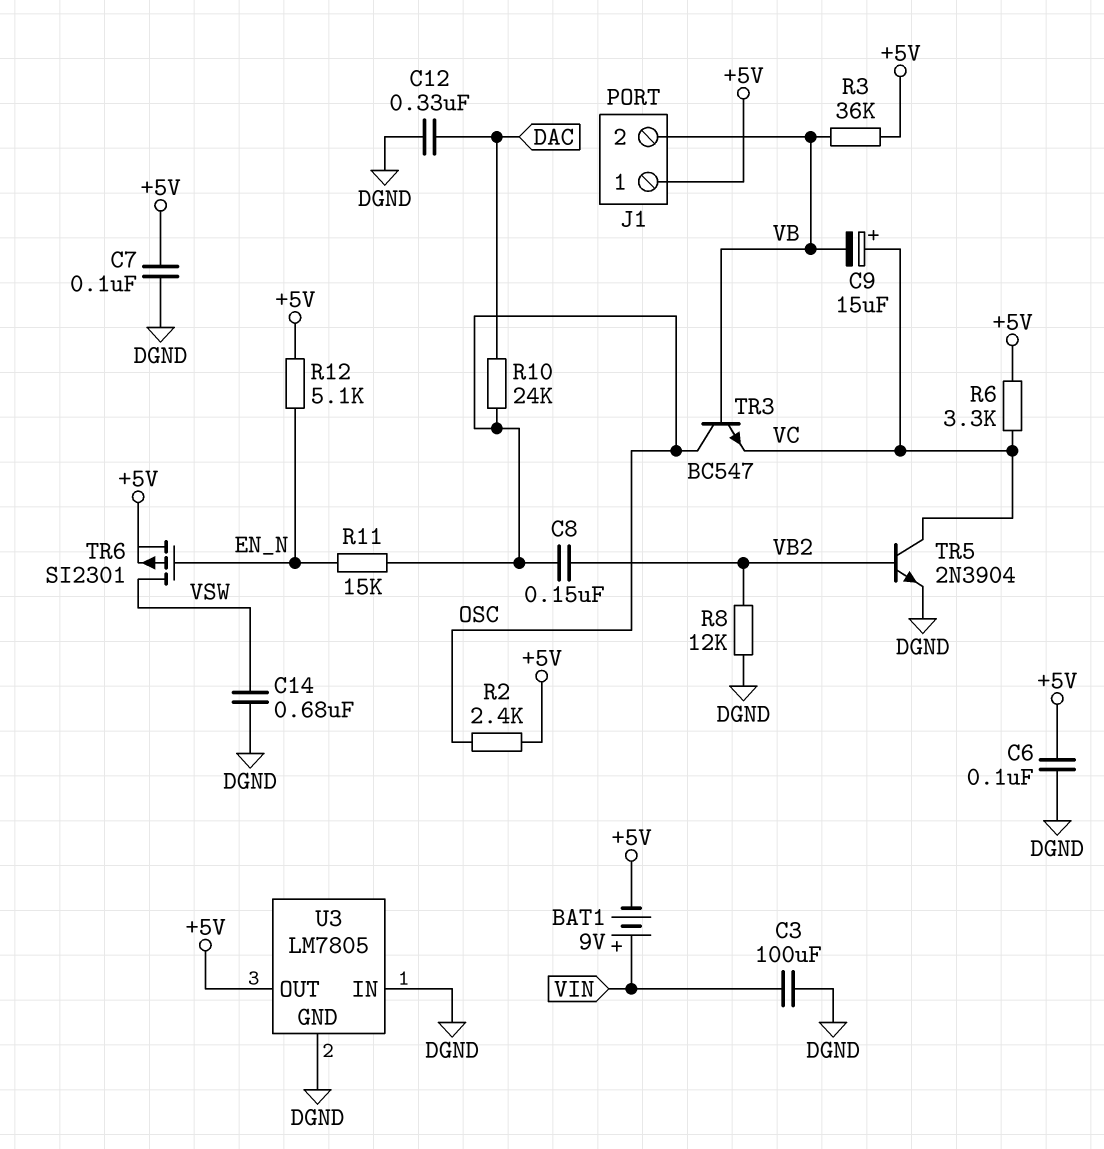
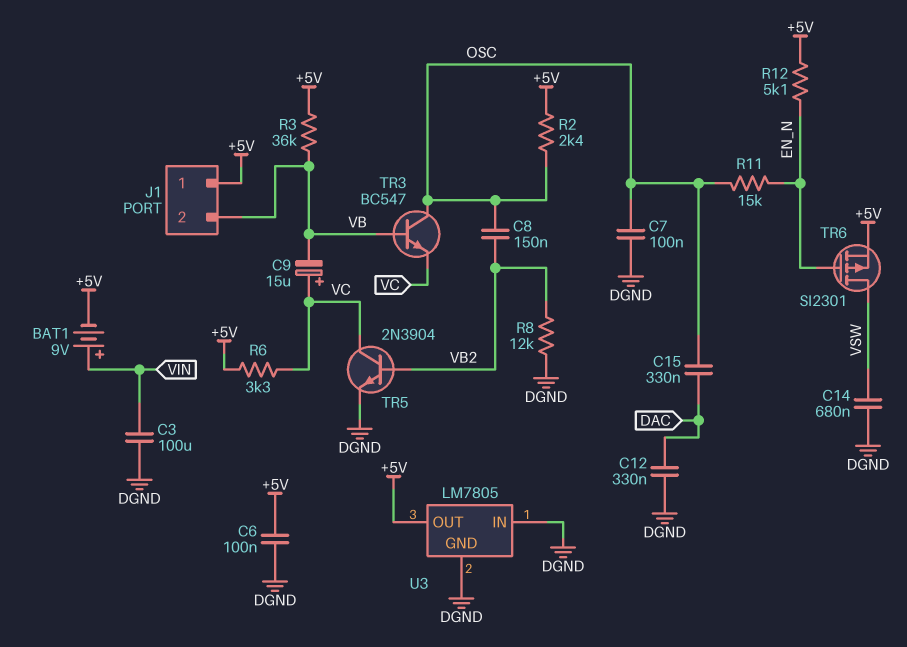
C7: 100nF (+5V, DGND) -> 100nF (DGND, OSC)
C15: none -> 330nF (DAC, OSC)
R10: 24k (DAC, OSC) -> none

